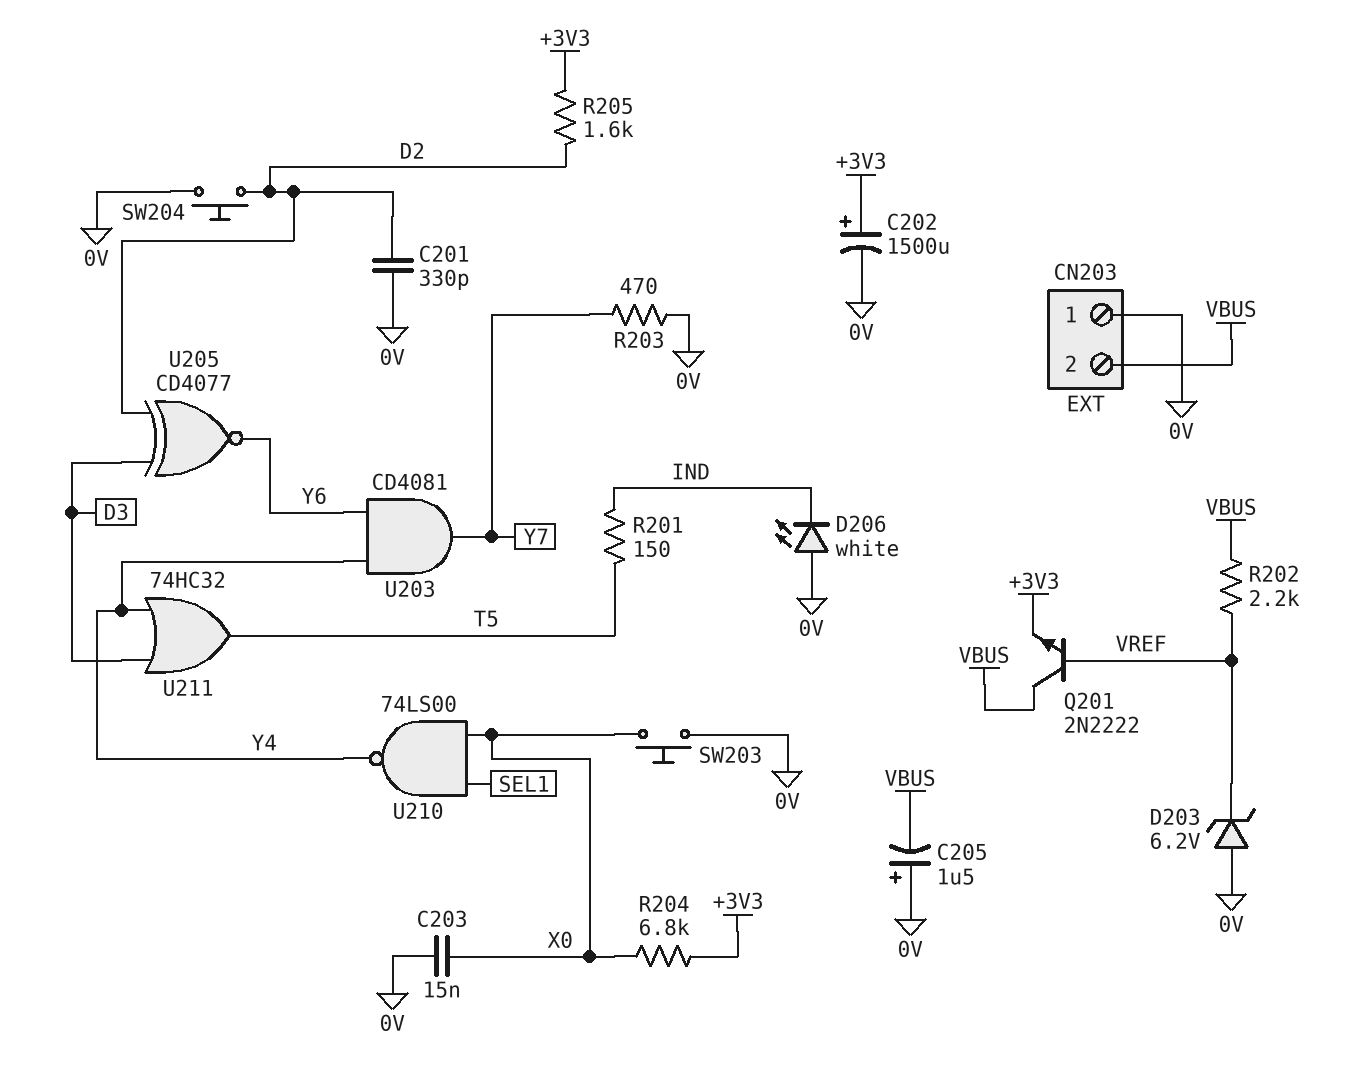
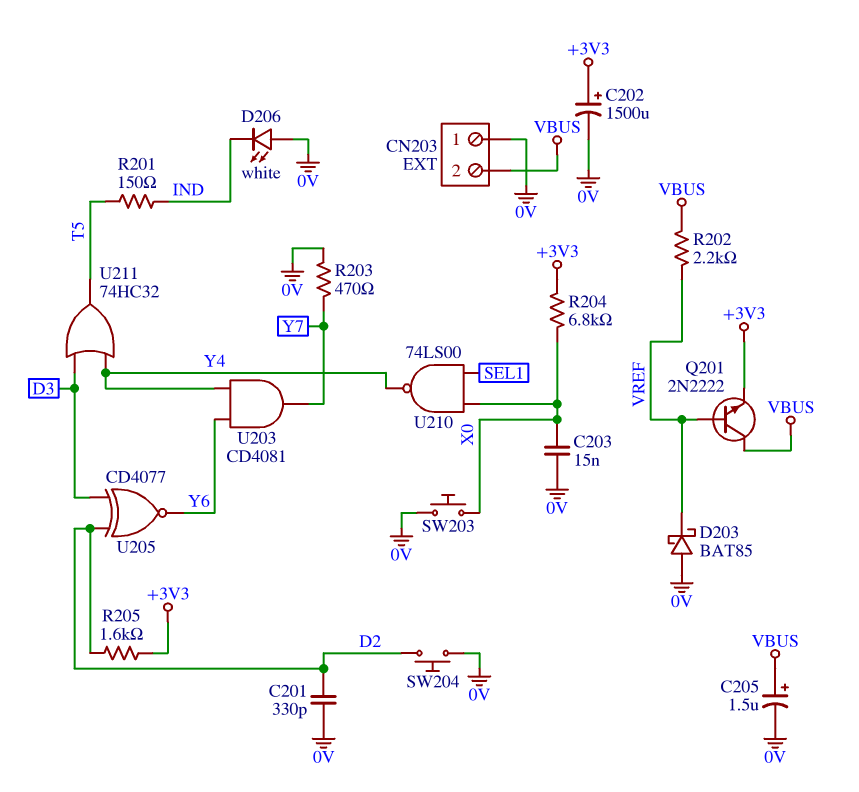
C205: 1.5uF (plus 0V, minus VBUS) -> 1.5uF (plus VBUS, minus 0V)
D203: zener 6.2V (A 0V, K VREF) -> schottky BAT85 (A 0V, K VREF)

